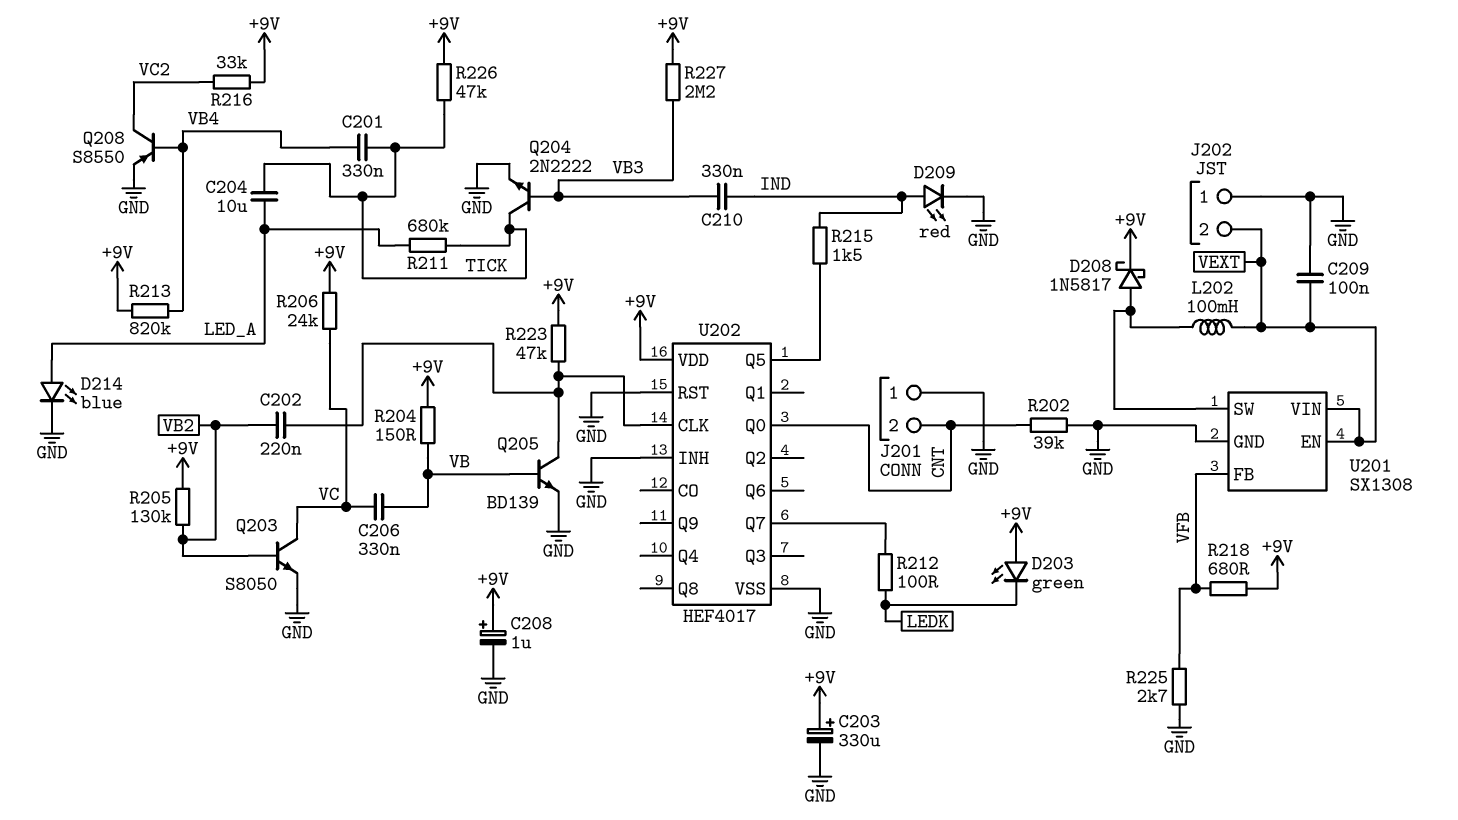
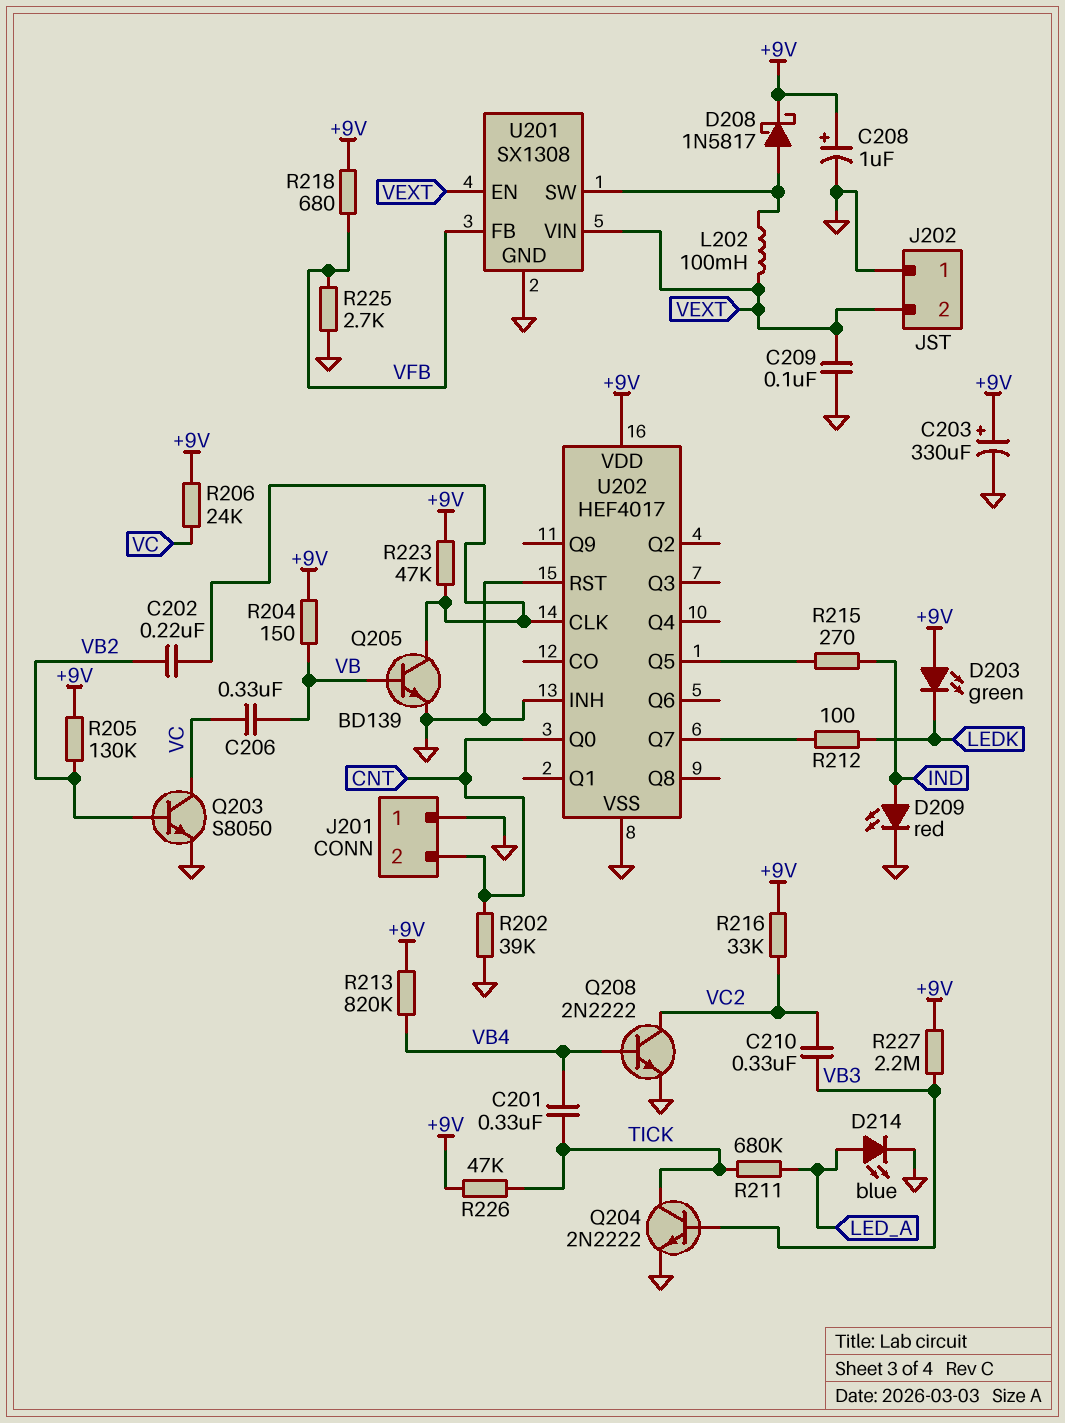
C204: 10uF (LED_A, TICK) -> none
C210: 330nF (IND, VB3) -> 330nF (VB3, VC2)
Q208: PNP S8550 (B VB4, C VC2, E GND) -> NPN 2N2222 (B VB4, C VC2, E GND)
R215: 1.5k (IND, U202/Q5) -> 270 (IND, U202/Q5)

